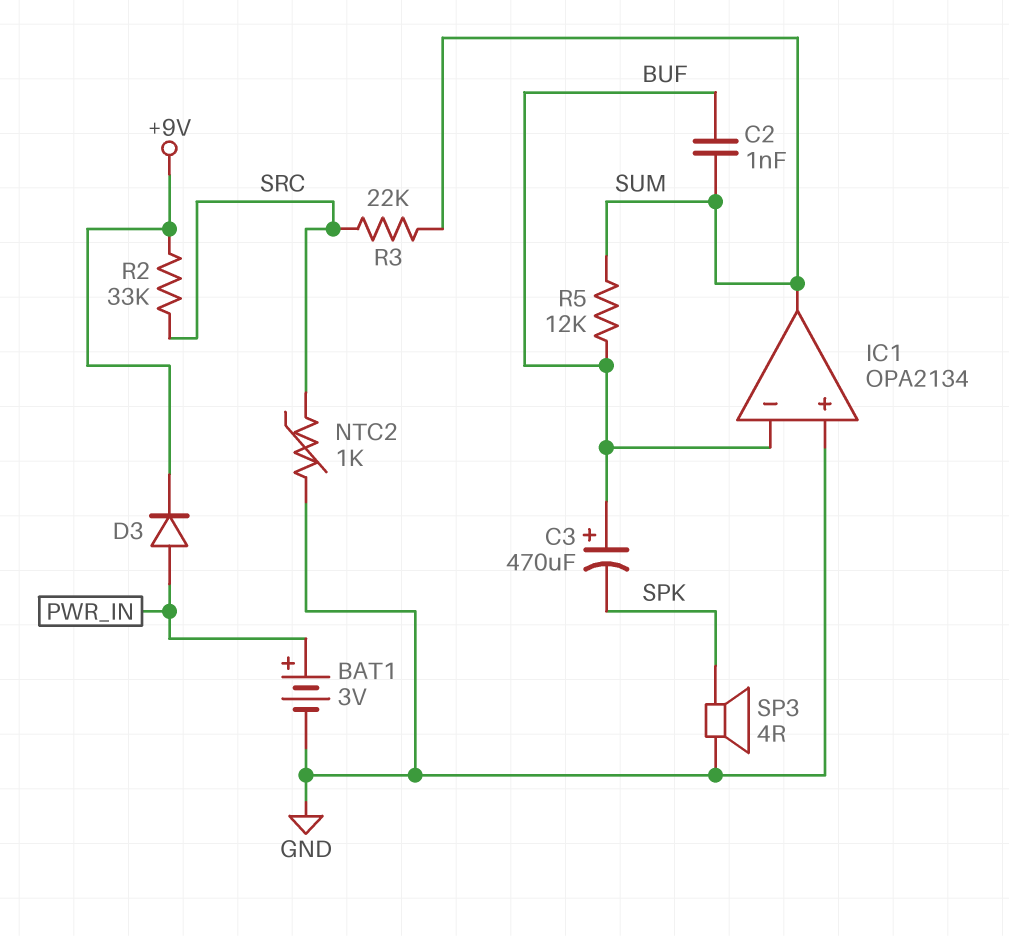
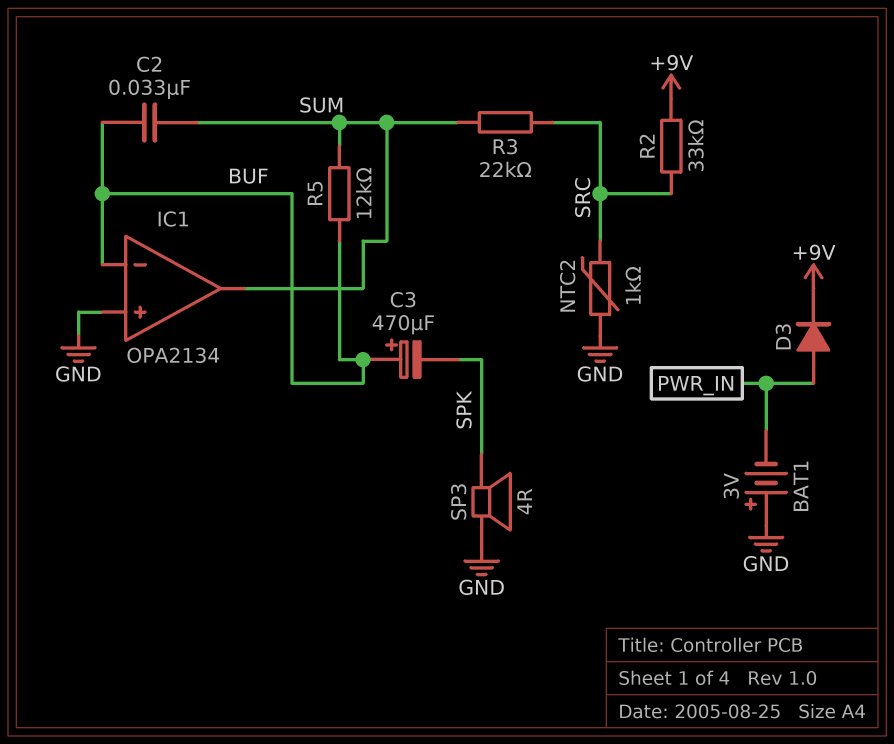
BAT1: 3V (plus PWR_IN, minus GND) -> 3V (plus GND, minus PWR_IN)
C2: 1nF (BUF, SUM) -> 33nF (BUF, SUM)

